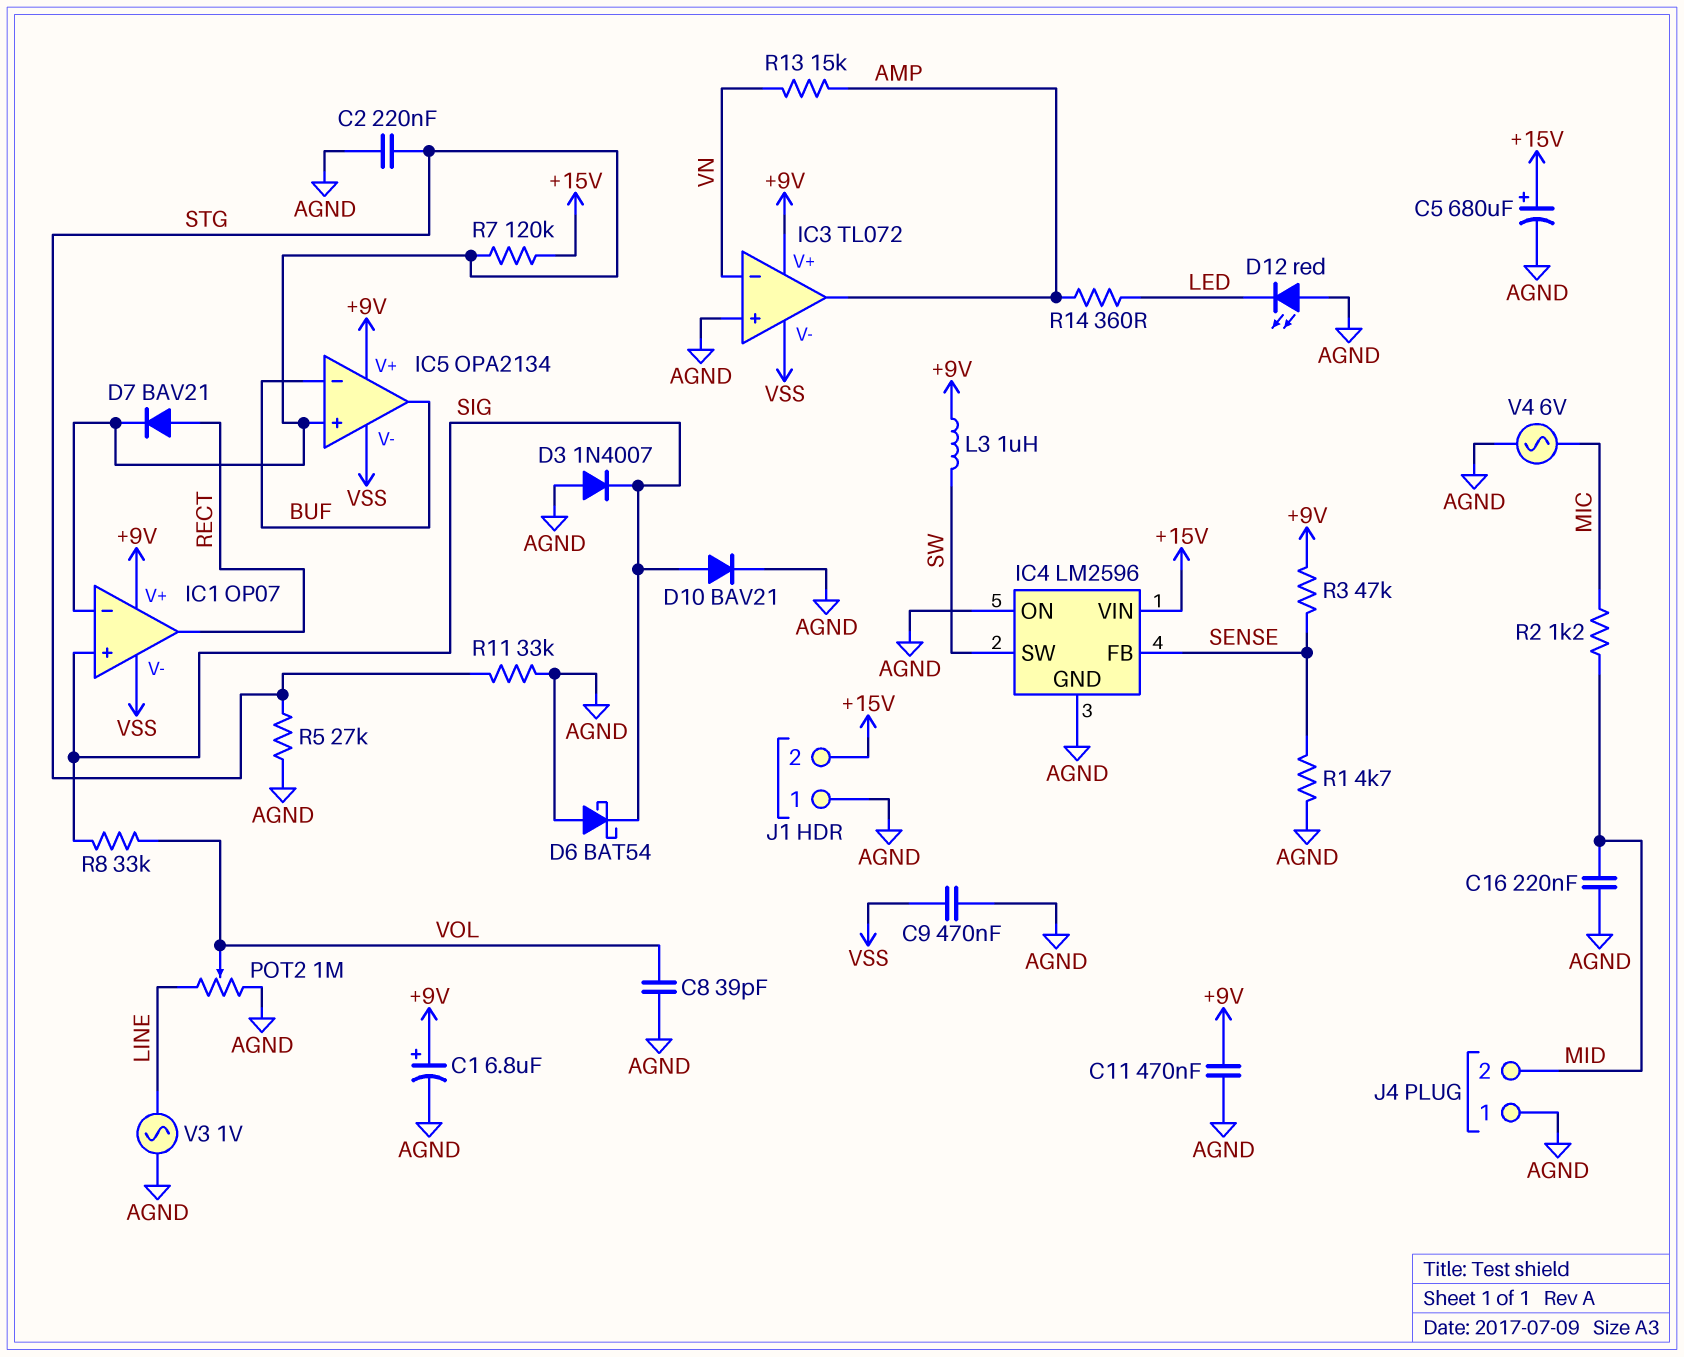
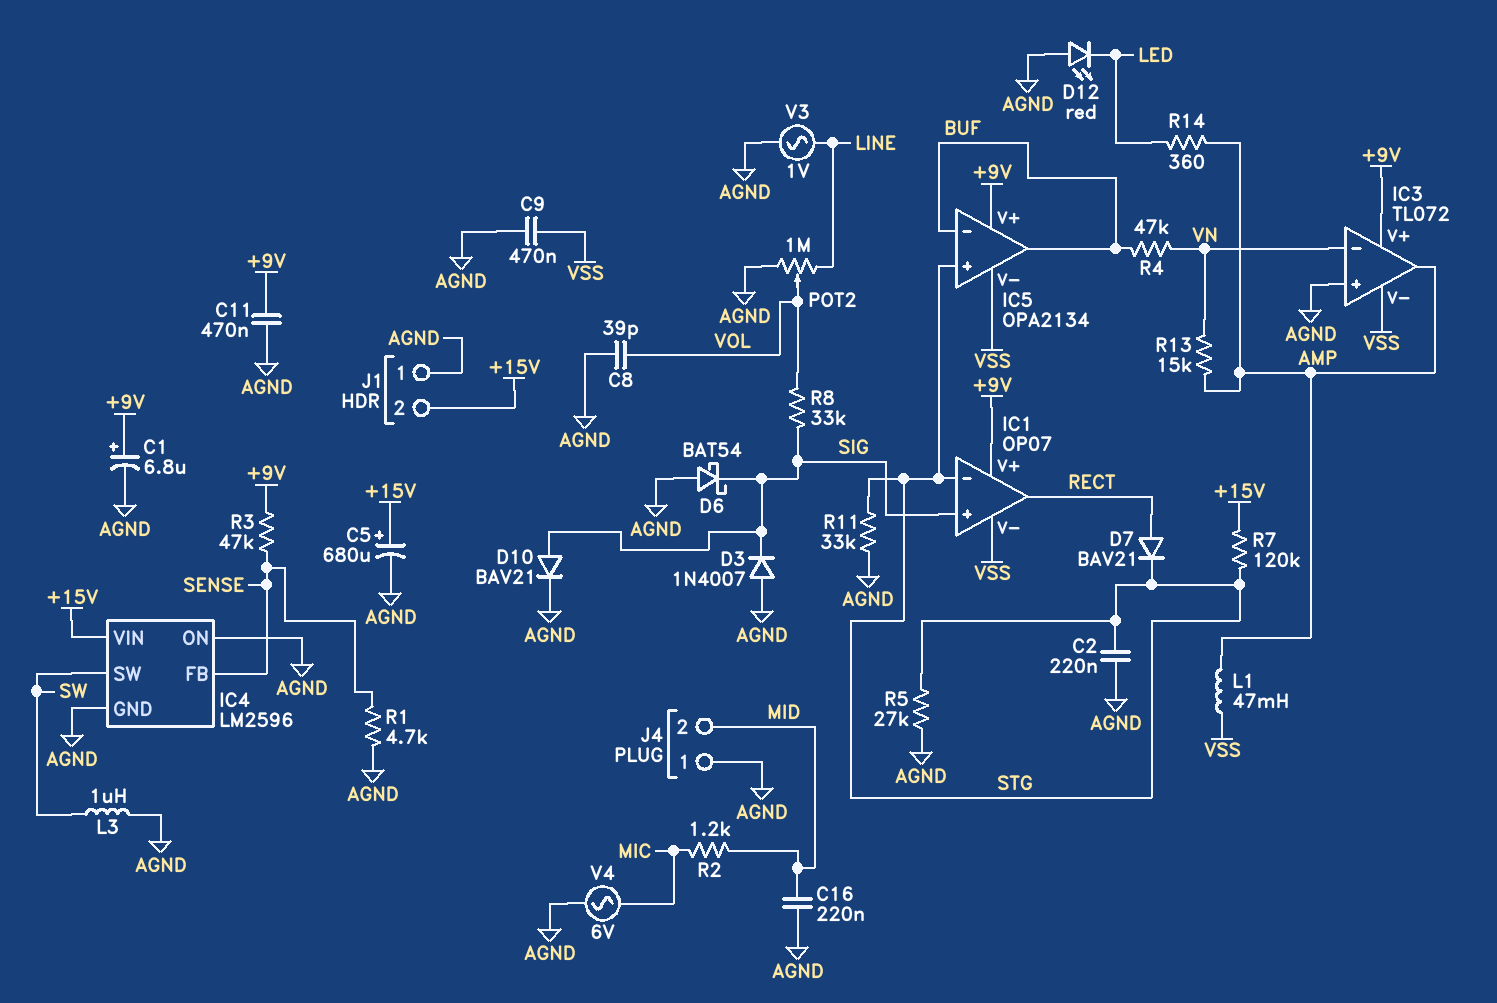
L1: none -> 47mH (AMP, VSS)
L3: 1uH (+9V, SW) -> 1uH (AGND, SW)
R4: none -> 47k (BUF, VN)

